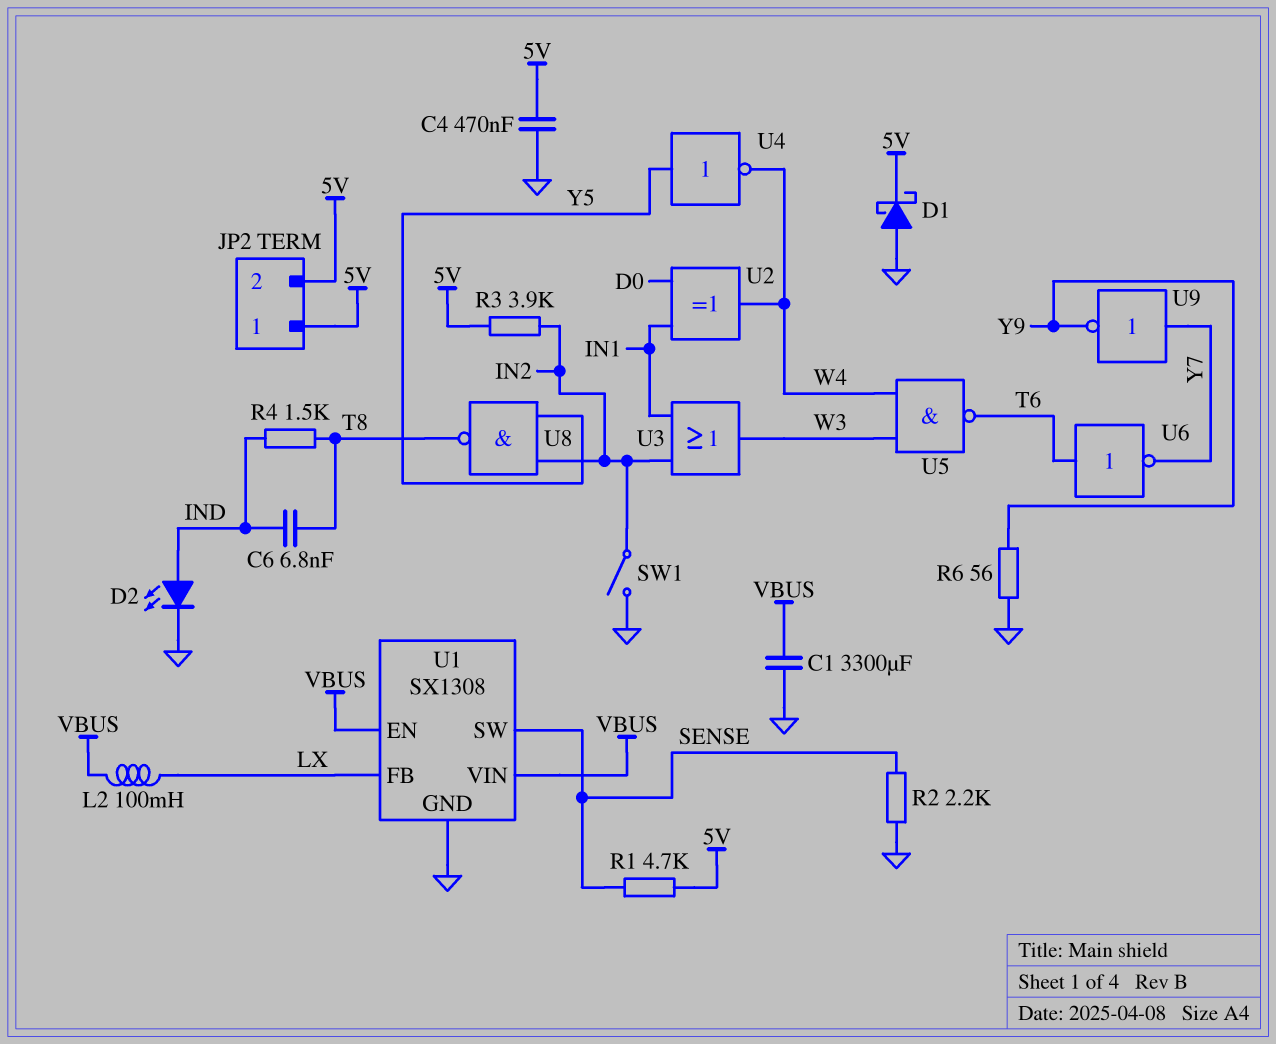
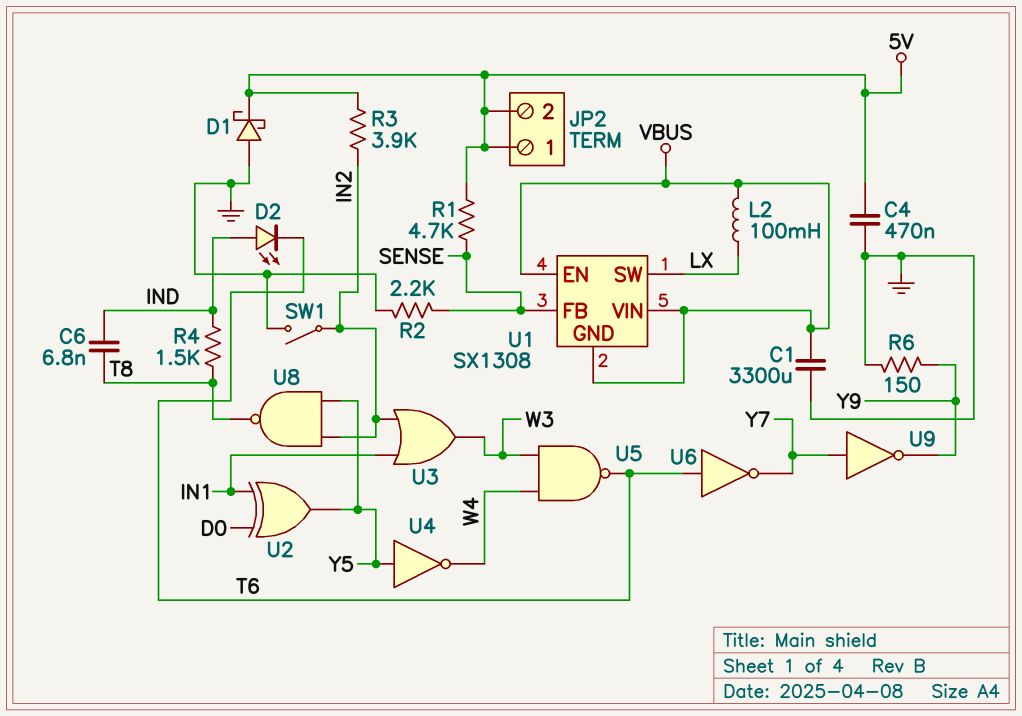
D2: LED (A IND, K GND) -> LED (A IND, K T6)
R6: 56 (GND, Y9) -> 150 (GND, Y9)
U1 pin FB: LX -> SENSE
U1 pin GND: GND -> VBUS
U1 pin SW: SENSE -> LX
U2: XOR (in D0, in IN1, out W4) -> XOR (in D0, in IN1, out Y5)

